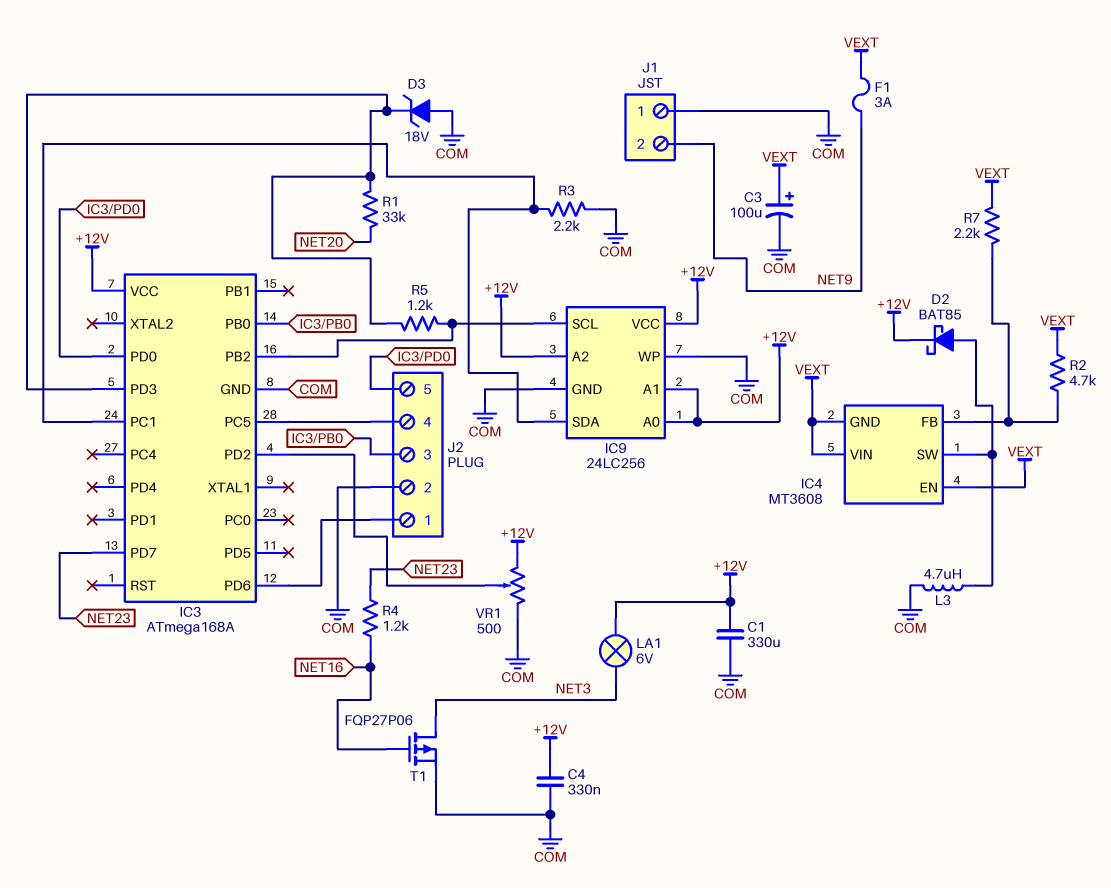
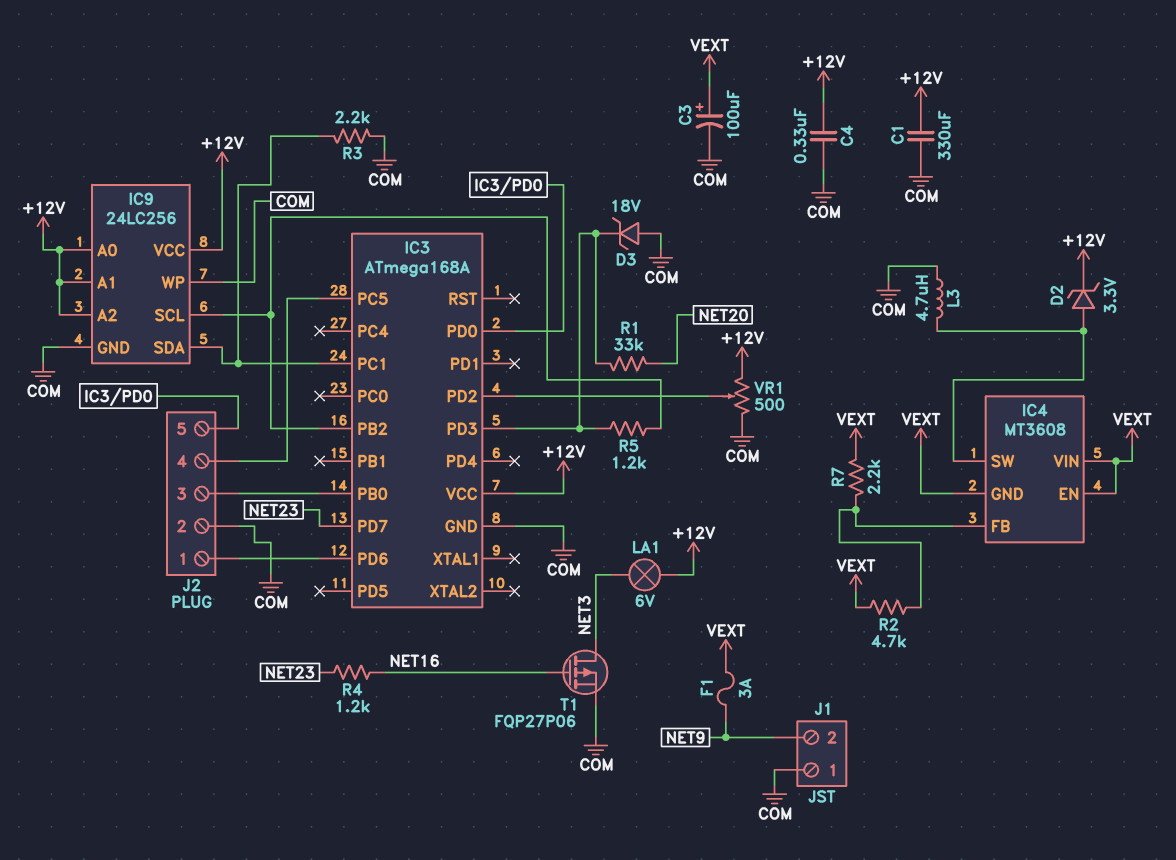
D2: schottky BAT85 (A IC4/SW, K +12V) -> zener 3.3V (A IC4/SW, K +12V)

